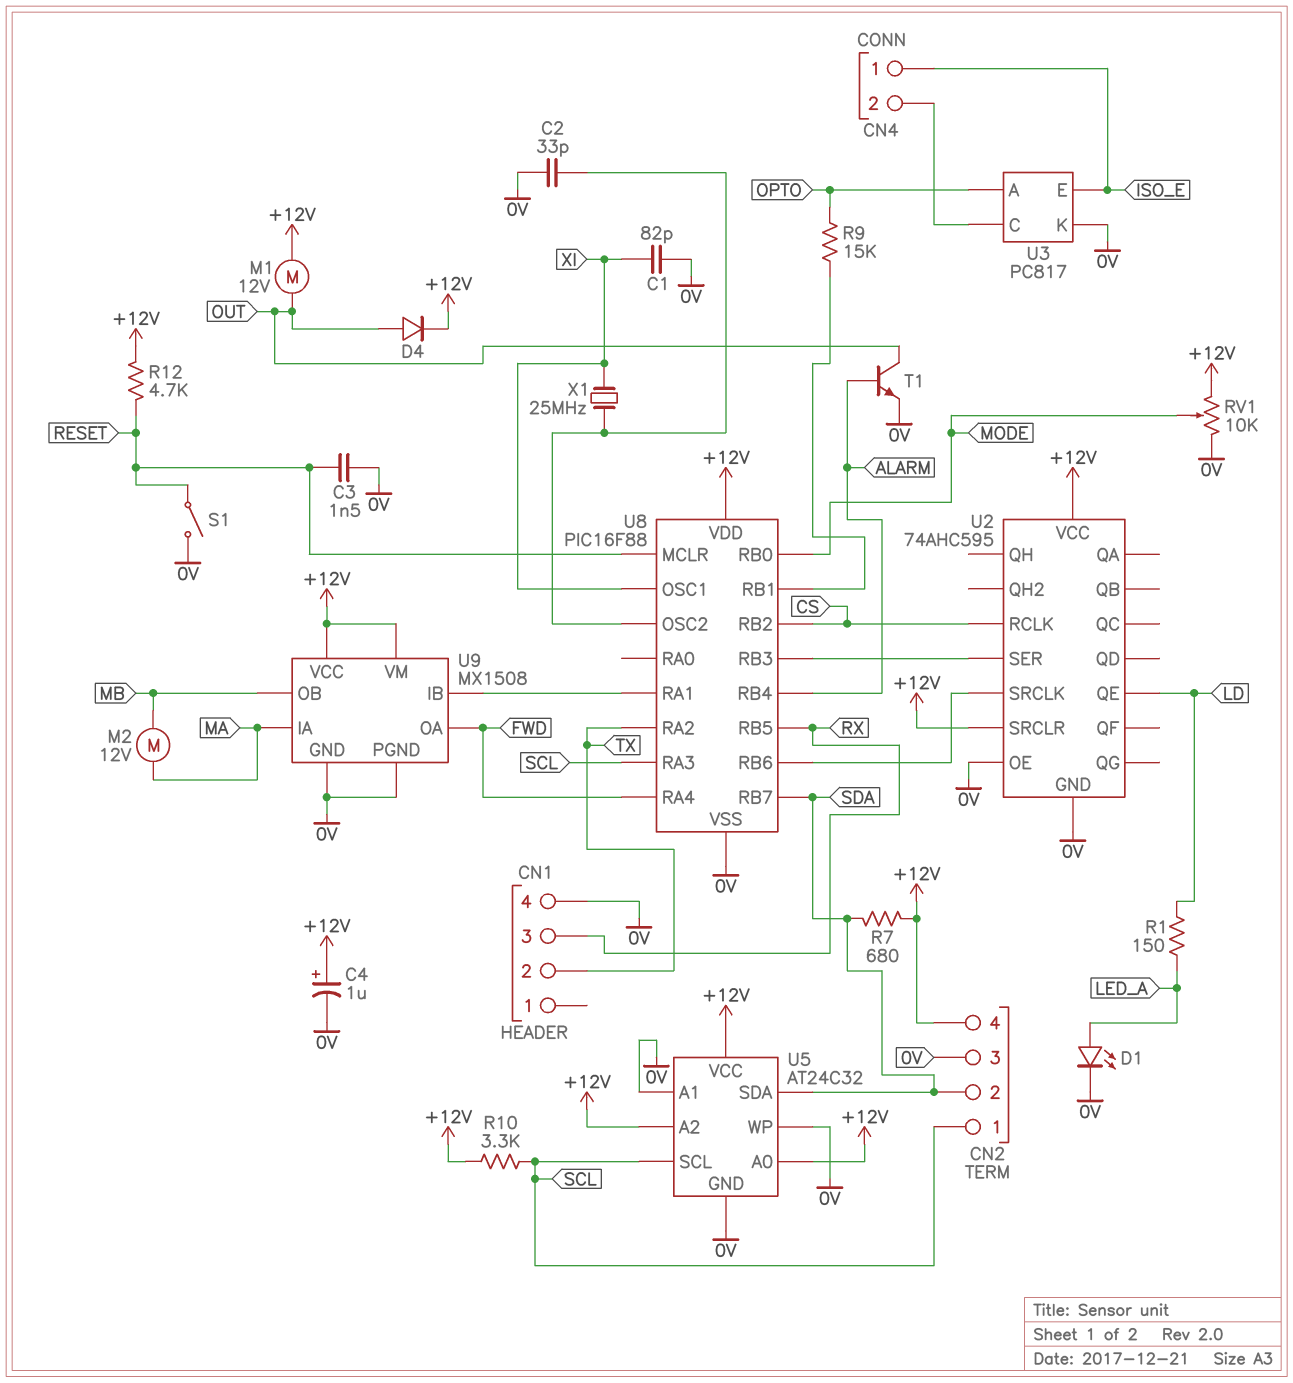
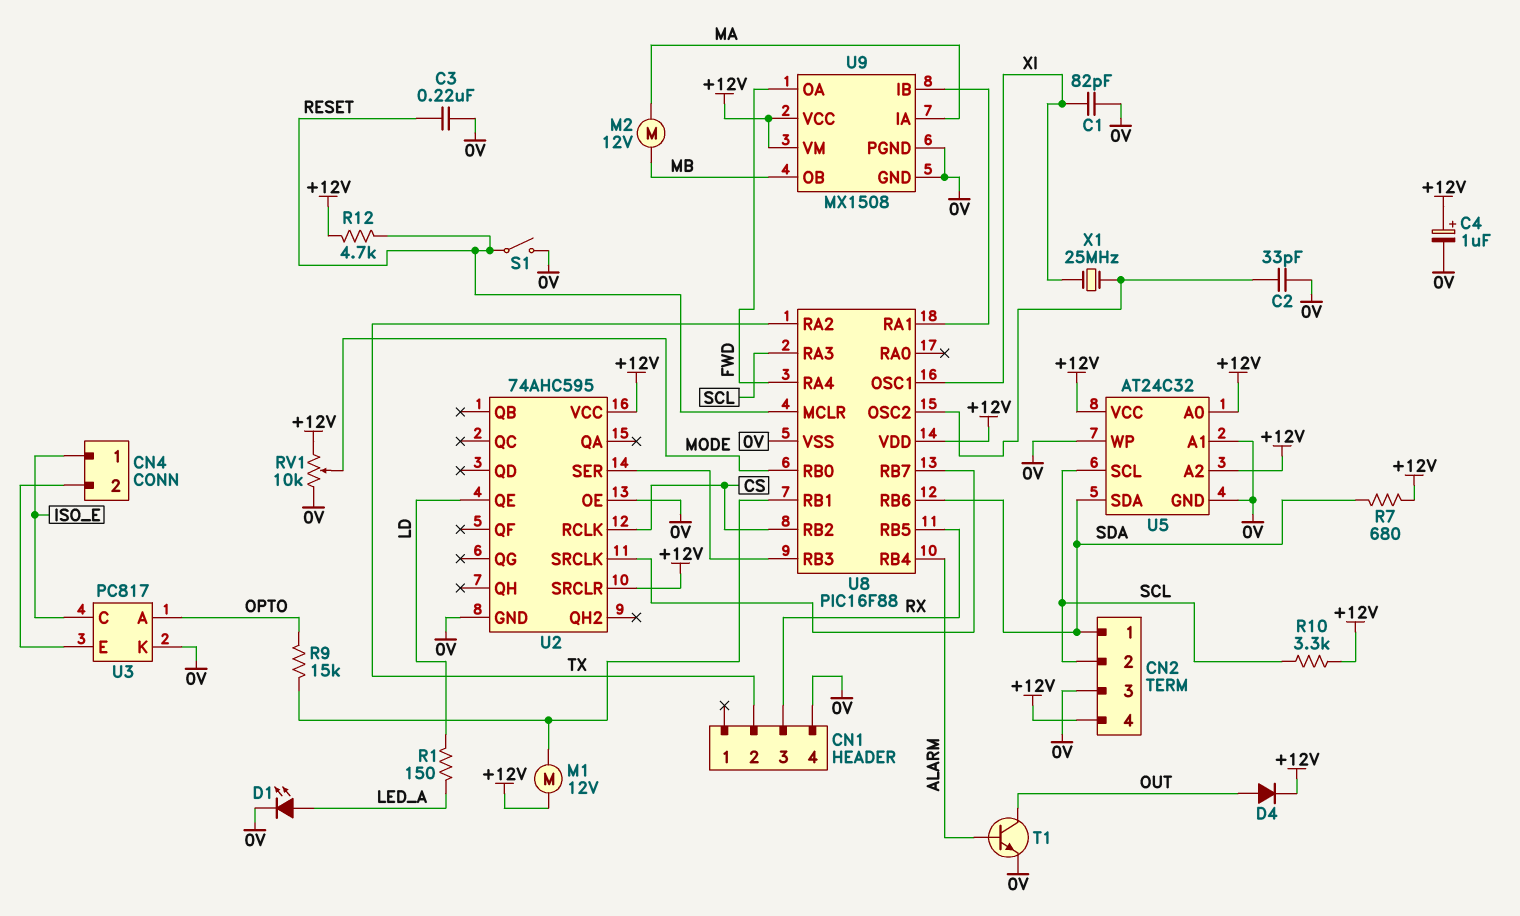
C3: 1.5nF (0V, RESET) -> 220nF (0V, RESET)
CN2 pin 1: SCL -> SDA
CN2 pin 2: SDA -> SCL
M1: motor 12V (+12V, OUT) -> motor 12V (+12V, U8/RB1)
U3 pin C: CN4/2 -> ISO_E
U3 pin E: ISO_E -> CN4/2
U8 pin RB6: U2/SRCLK -> SDA
U8 pin RB7: SDA -> U2/SRCLK

